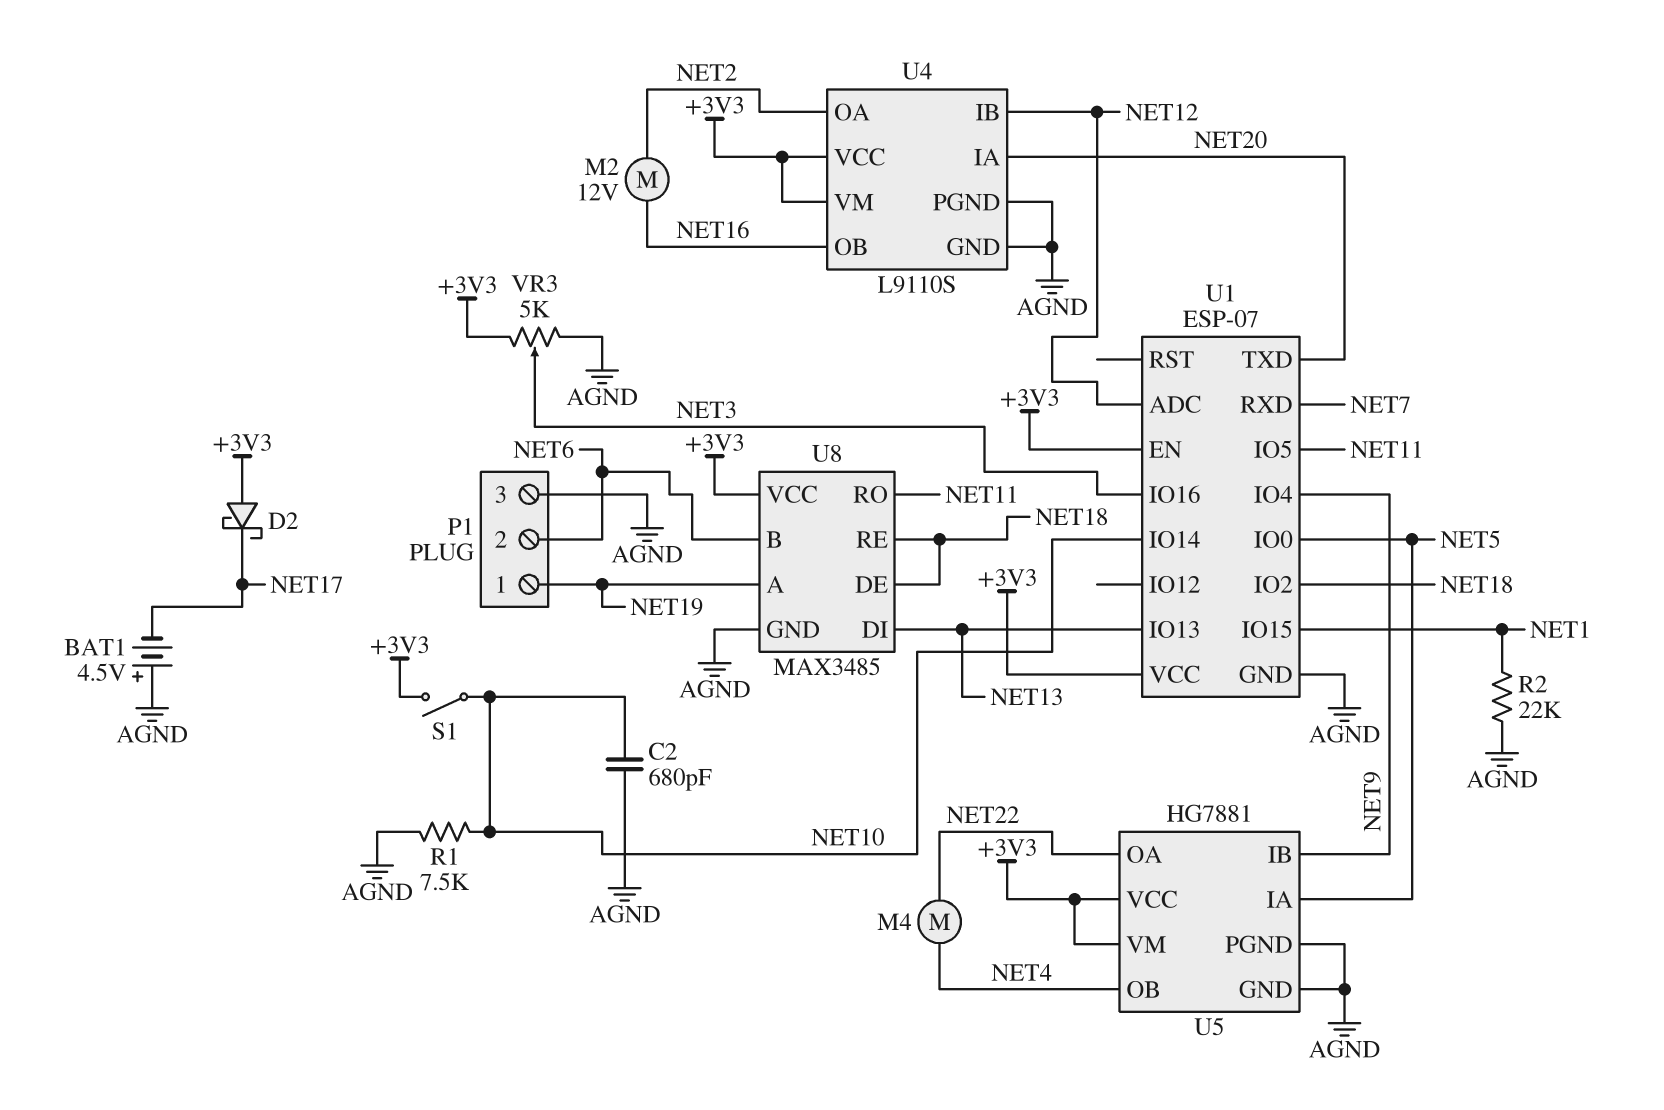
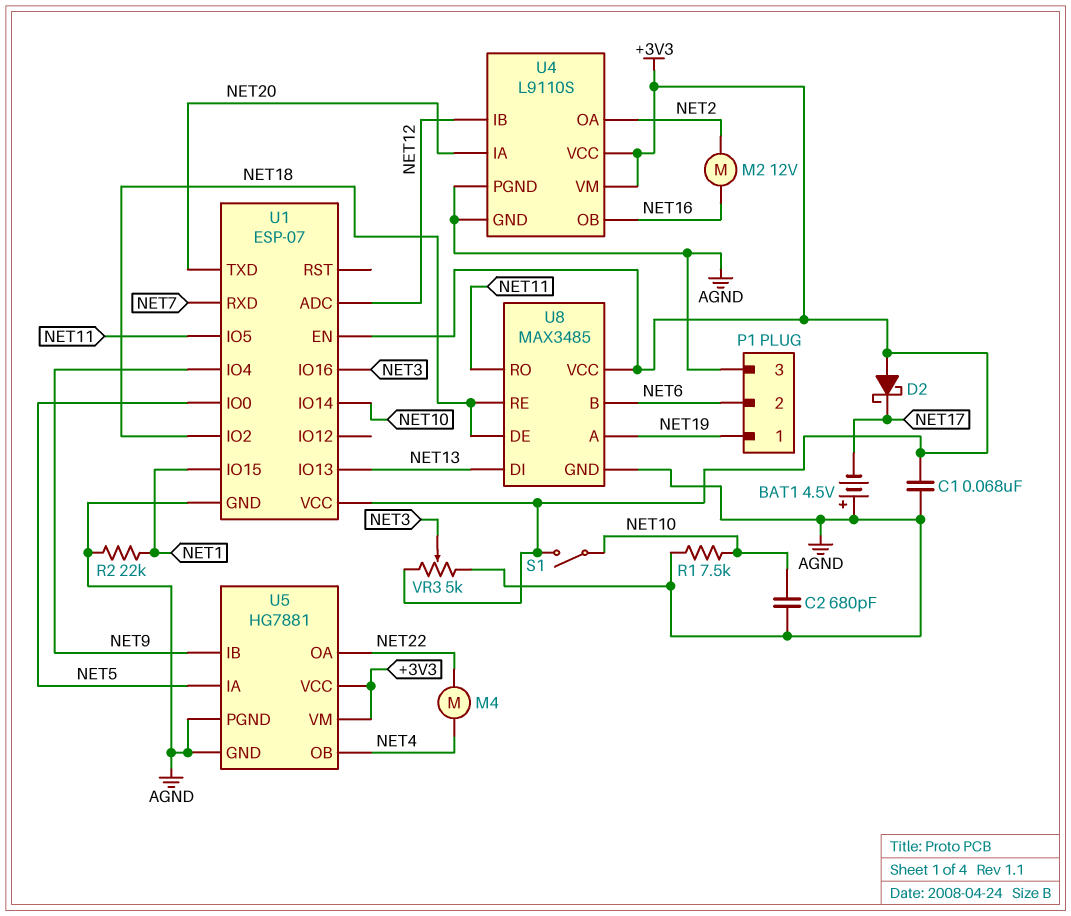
C1: none -> 68nF (+3V3, AGND)

